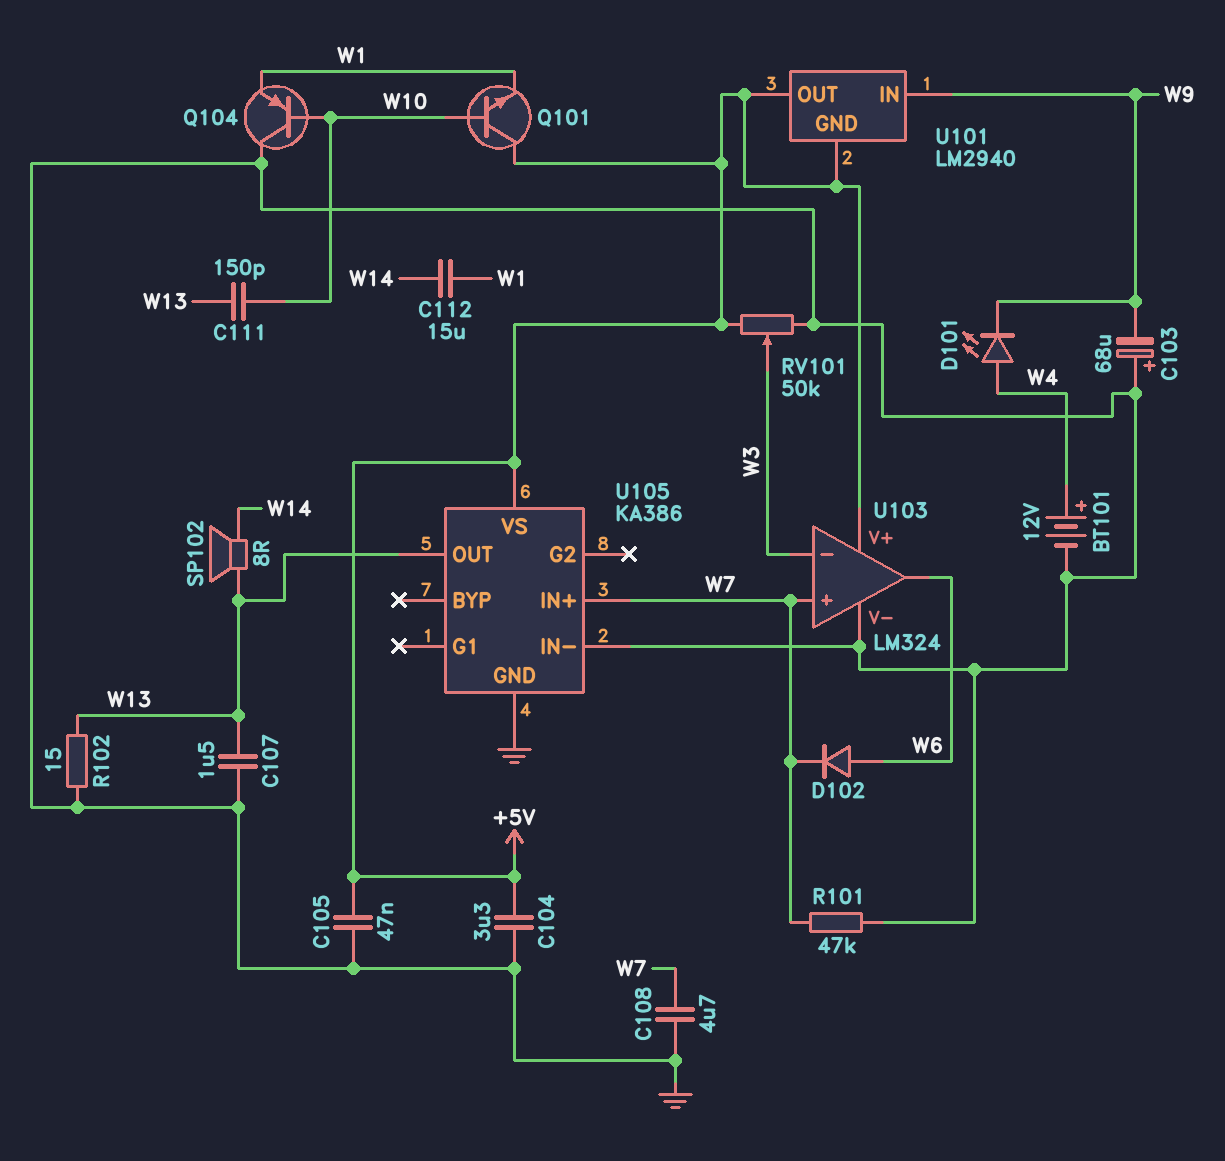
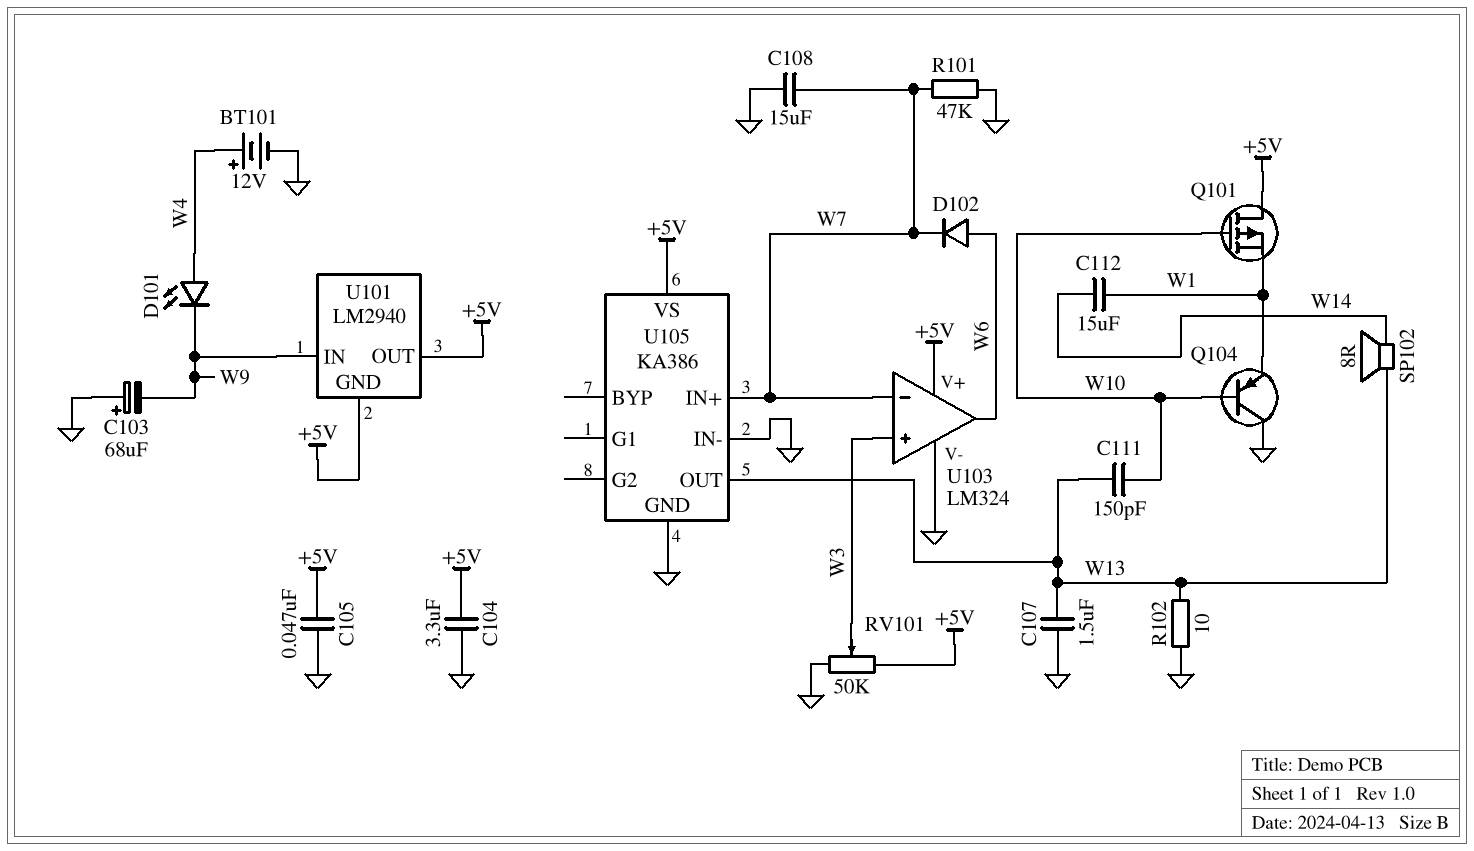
C108: 4.7uF (GND, W7) -> 15uF (GND, W7)
Q101: NPN (B W10, C +5V, E W1) -> PMOS (G W10, D +5V, S W1)
R102: 15 (GND, W13) -> 10 (GND, W13)
U103 pin in+: W7 -> W3
U103 pin in-: W3 -> W7

